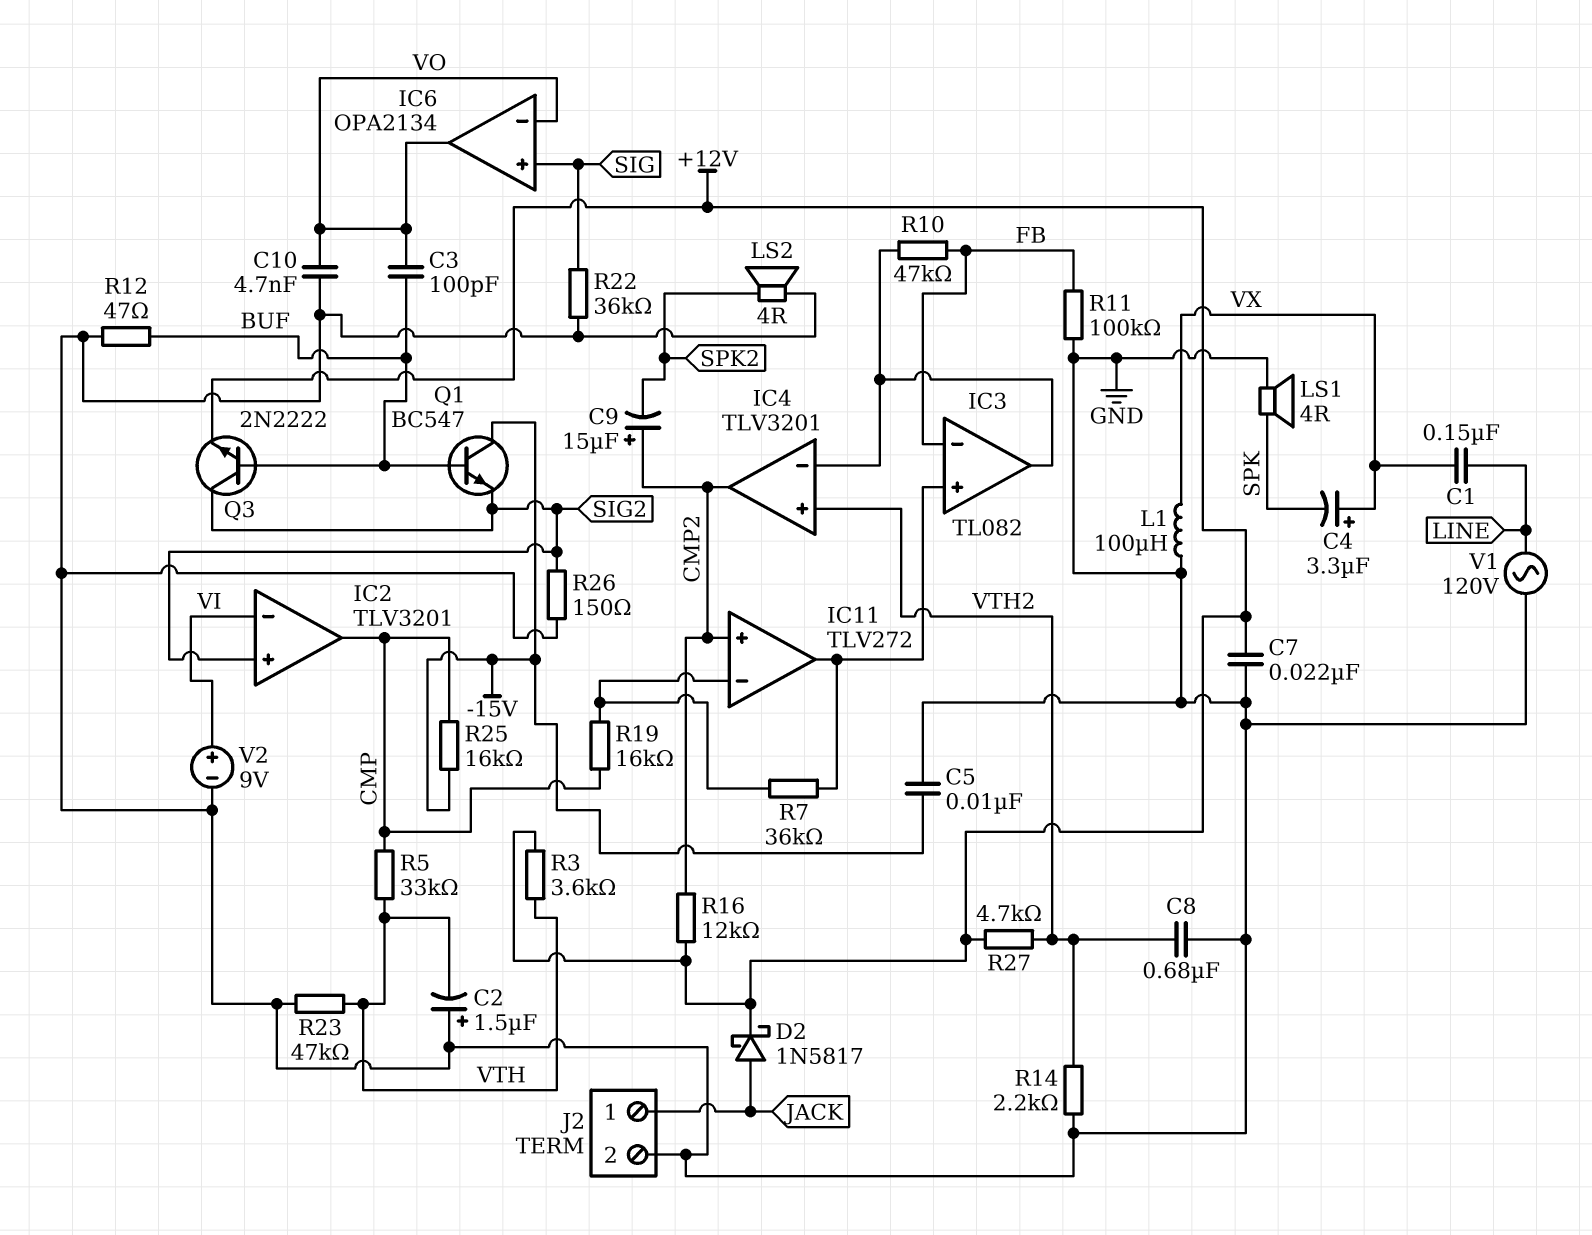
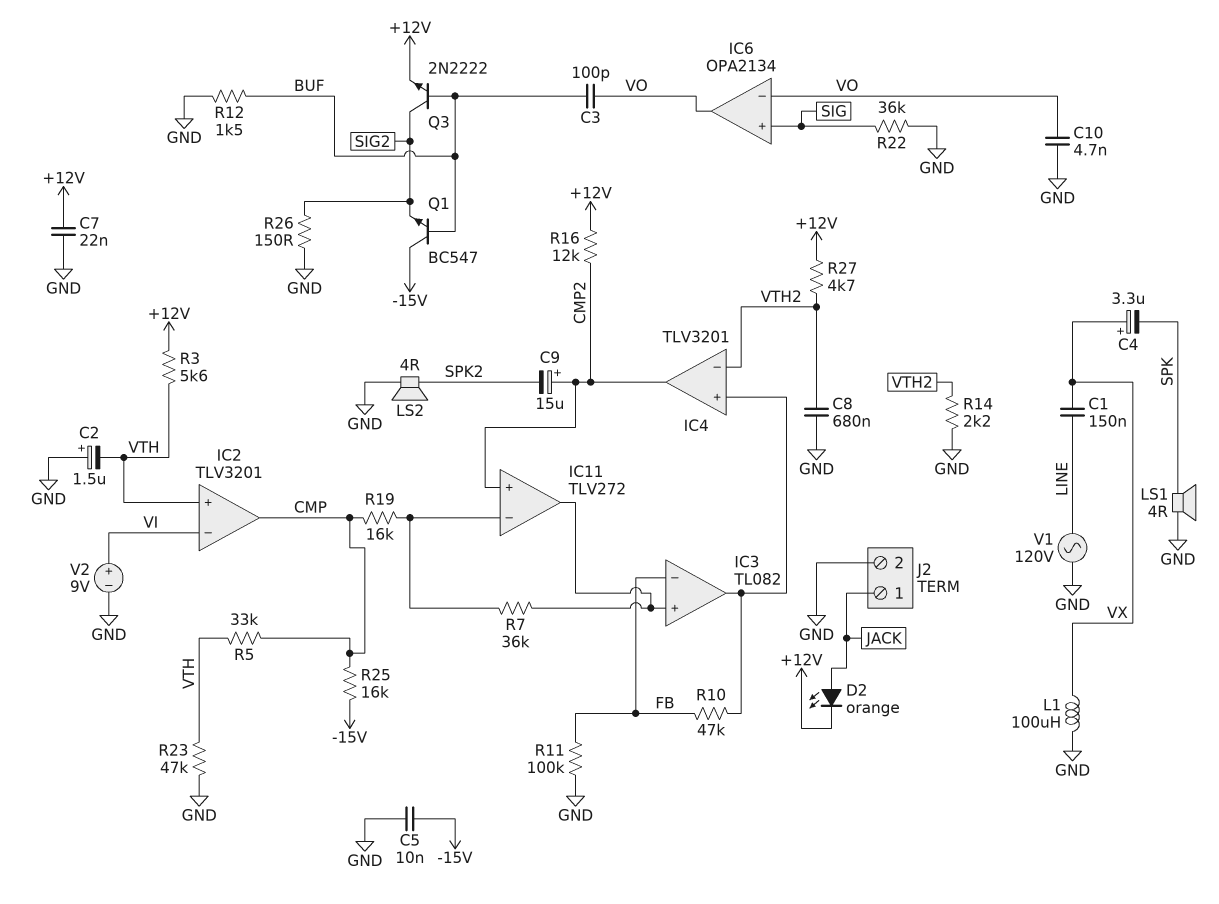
D2: schottky 1N5817 (A JACK, K +12V) -> LED orange (A JACK, K +12V)
IC2 pin in+: SIG2 -> VTH
IC4 pin in+: VTH2 -> IC3/out
IC4 pin in-: IC3/out -> VTH2
R3: 3.6k (+12V, VTH) -> 5.6k (+12V, VTH)
R12: 47 (BUF, GND) -> 1.5k (BUF, GND)

